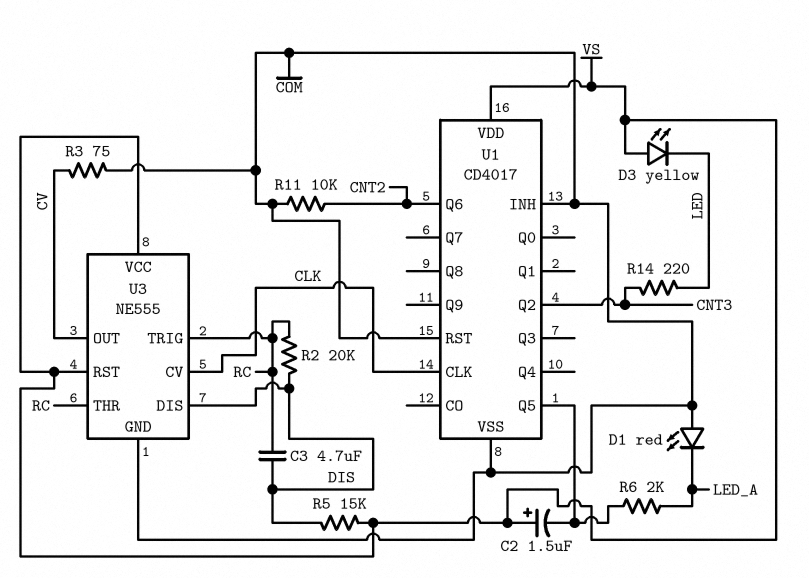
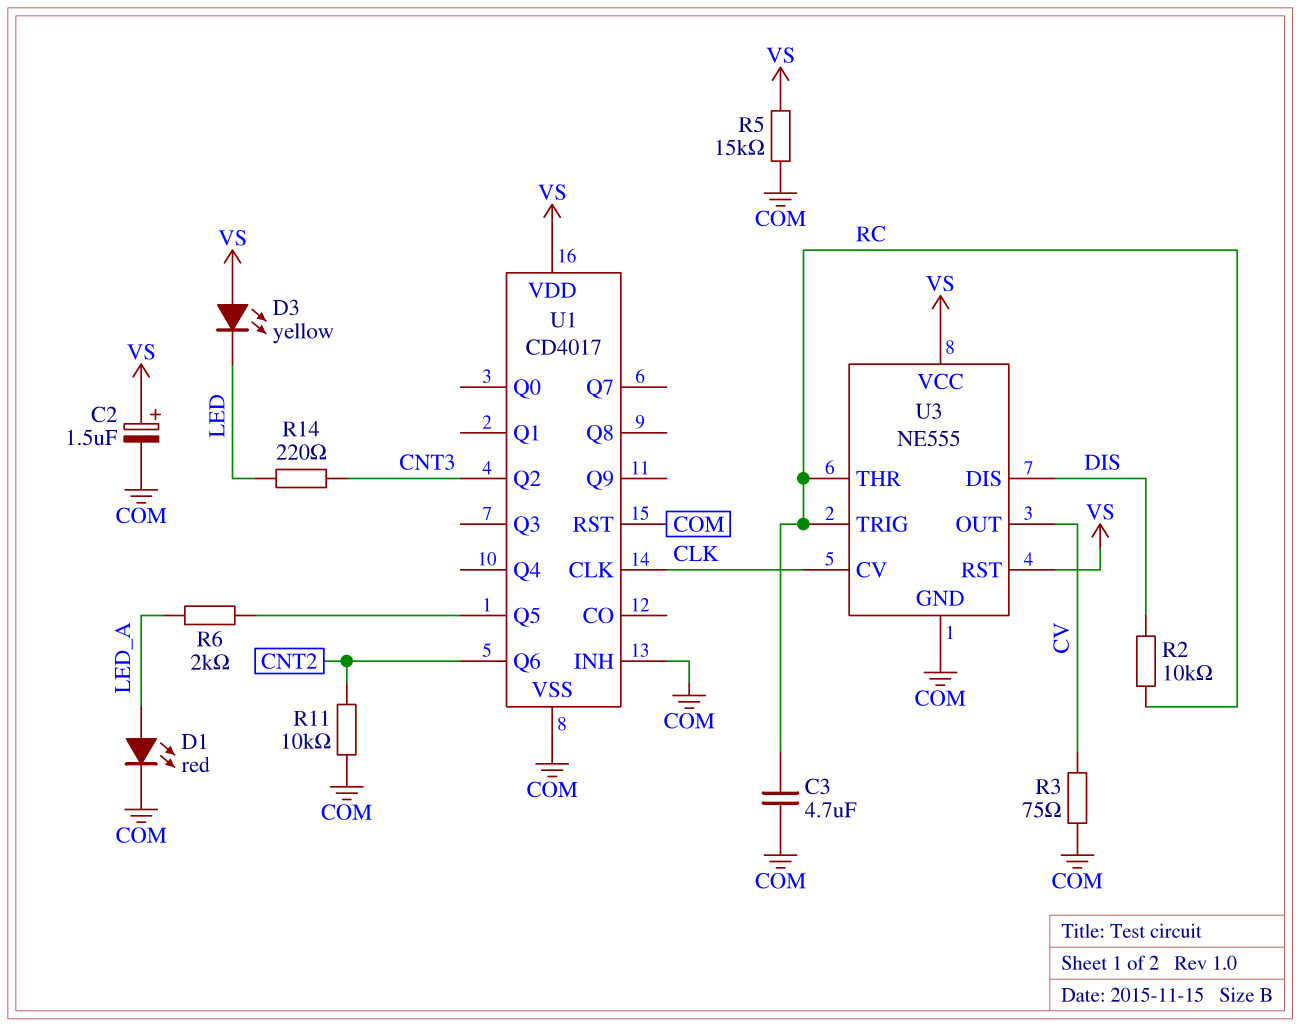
C2: 1.5uF (plus VS, minus U1/Q5) -> 1.5uF (plus VS, minus COM)
C3: 4.7uF (DIS, RC) -> 4.7uF (COM, RC)
D1: LED red (A COM, K LED_A) -> LED red (A LED_A, K COM)
R2: 20k (DIS, RC) -> 10k (DIS, RC)
R5: 15k (DIS, VS) -> 15k (COM, VS)

